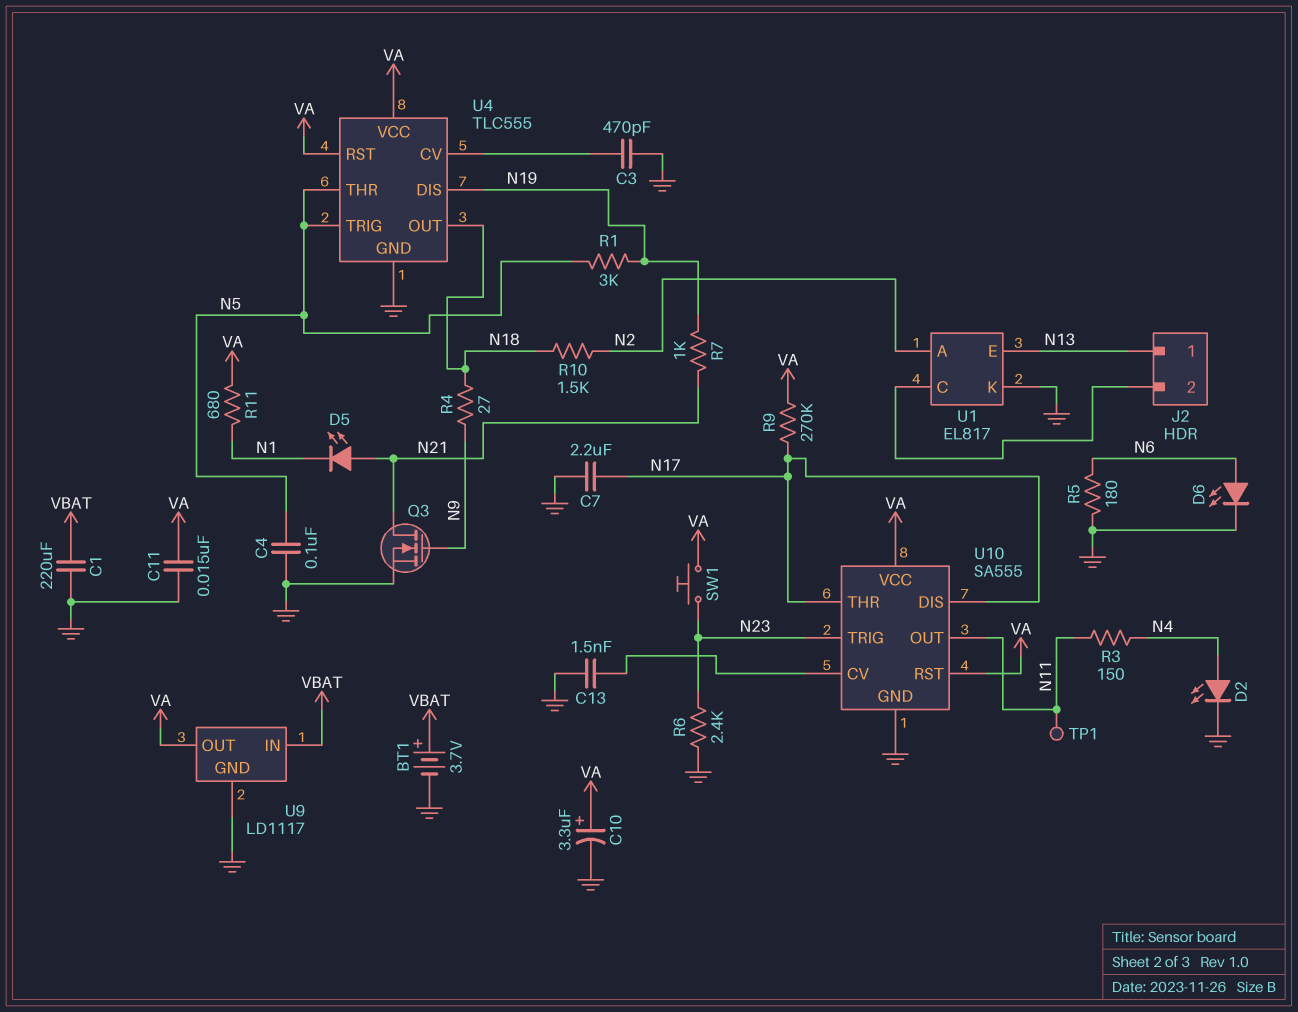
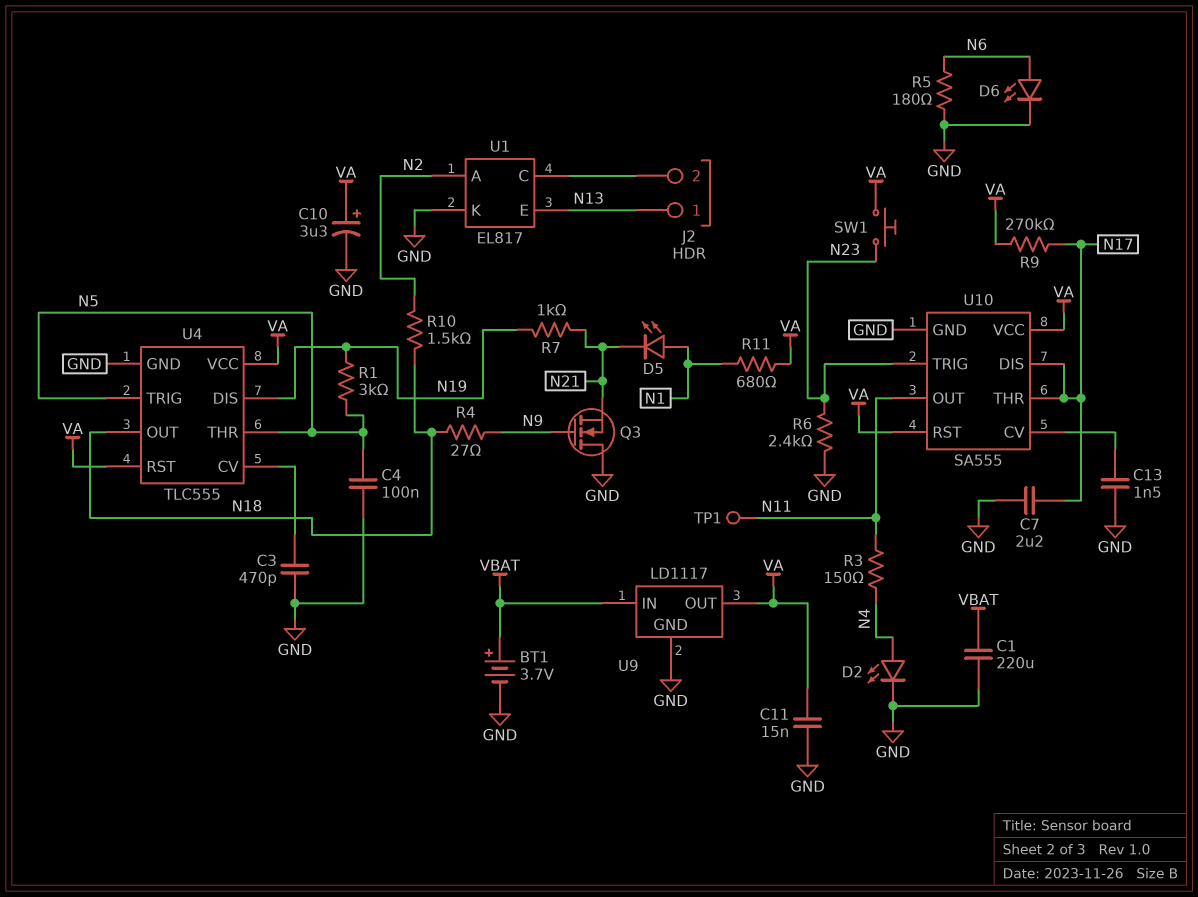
D5: LED (A N21, K N1) -> LED (A N1, K N21)
Q3: NMOS (G N9, D N21, S GND) -> NMOS (G N9, D GND, S N21)

